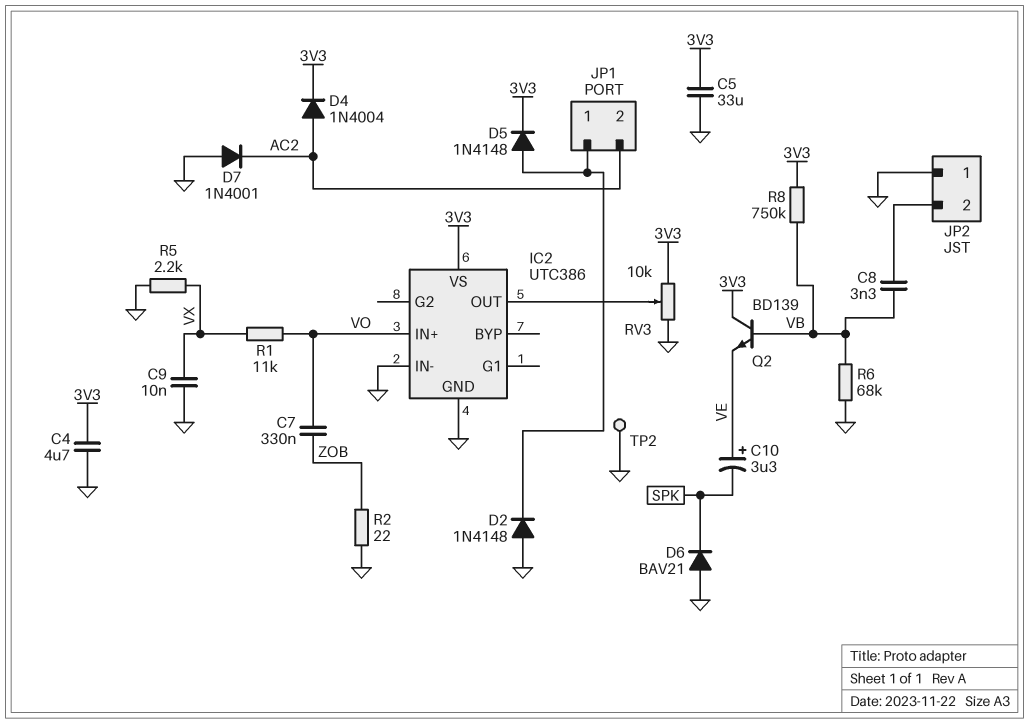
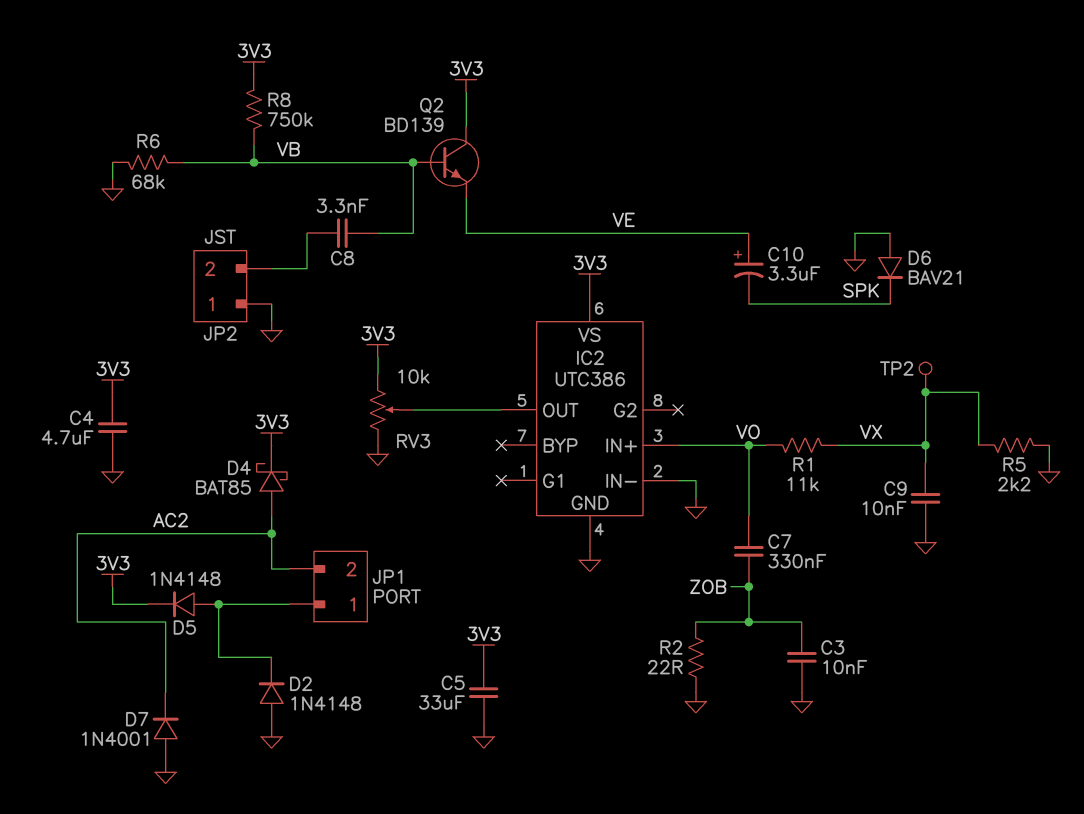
C3: none -> 10nF (GND, ZOB)
D4: diode 1N4004 (A AC2, K 3V3) -> schottky BAT85 (A AC2, K 3V3)
TP2: test point (GND) -> test point (VX)

